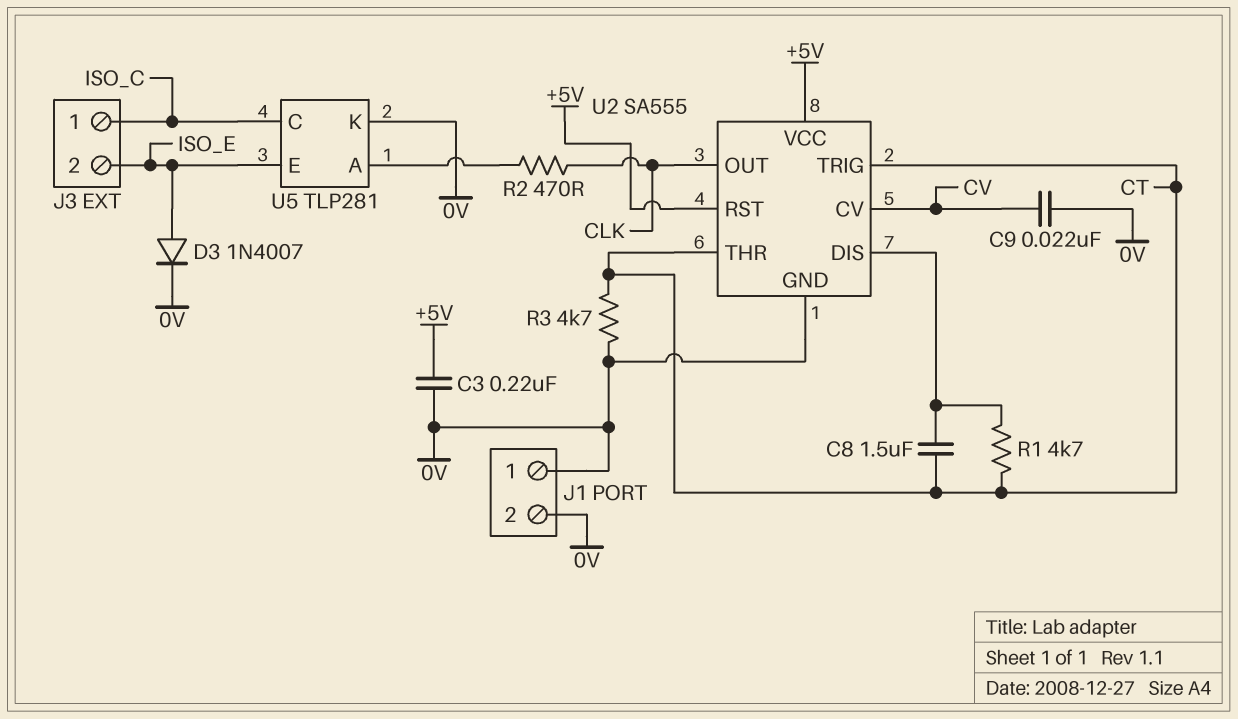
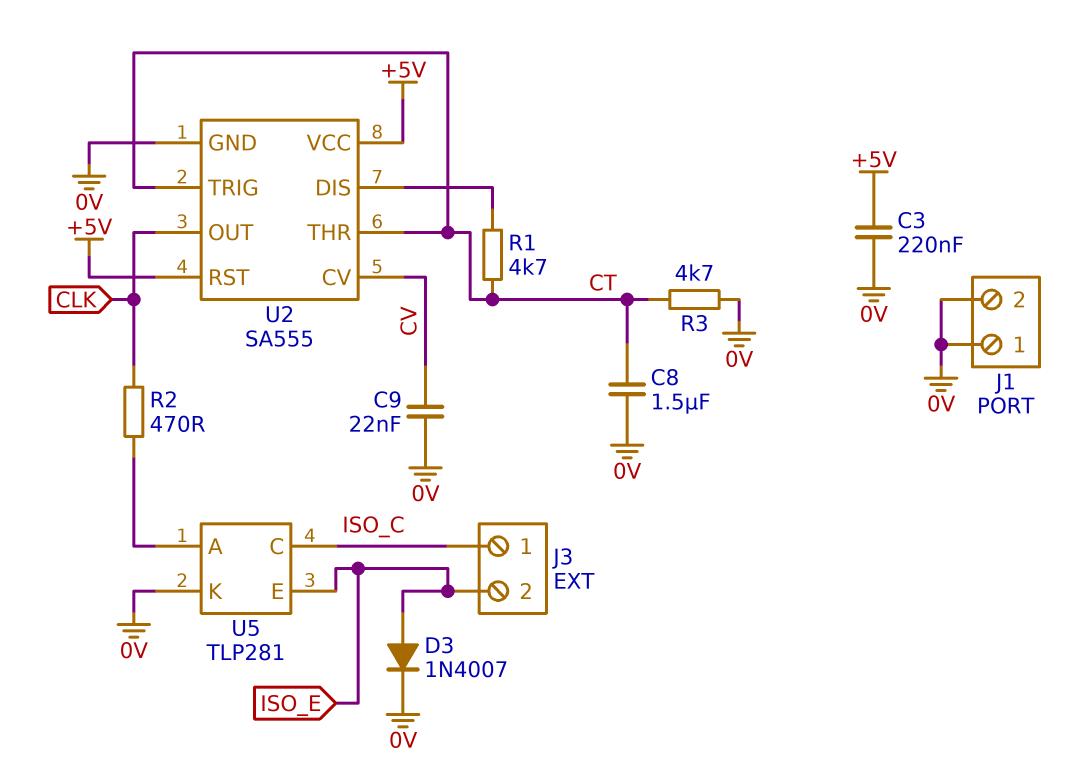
C8: 1.5uF (CT, U2/DIS) -> 1.5uF (0V, CT)

